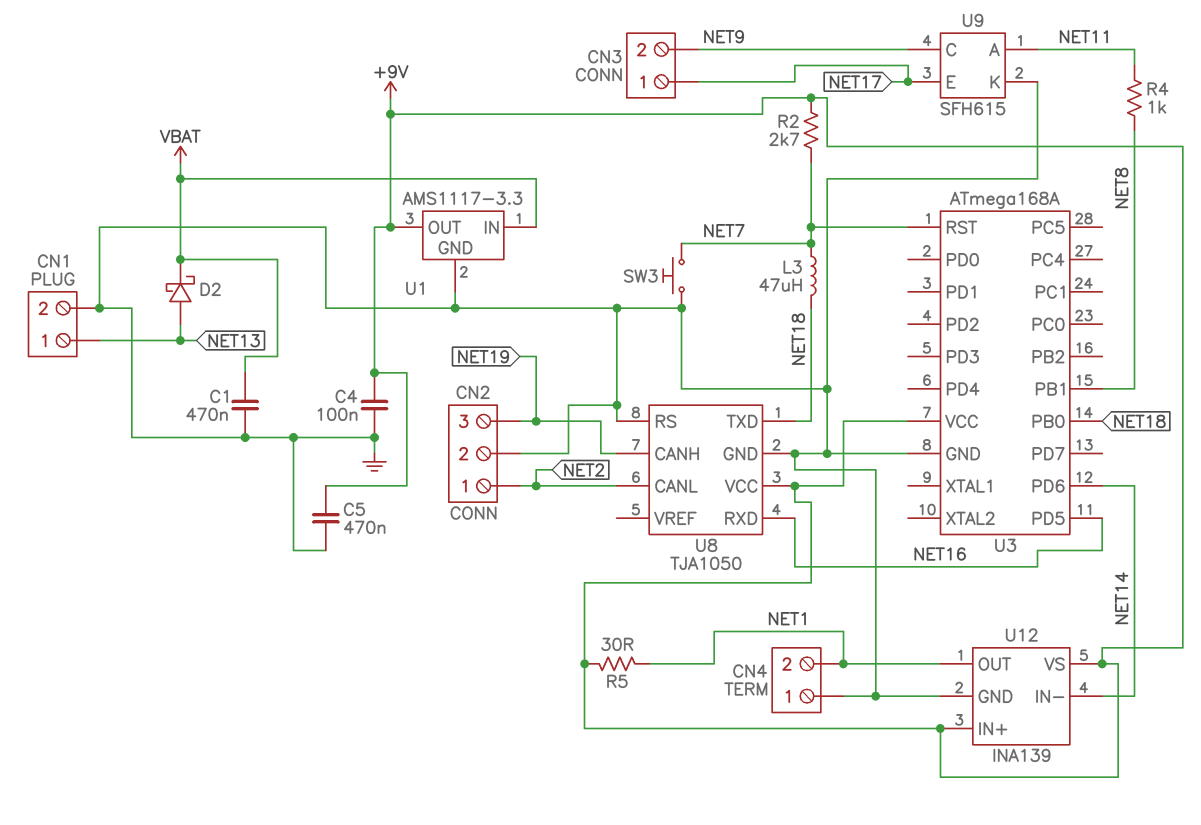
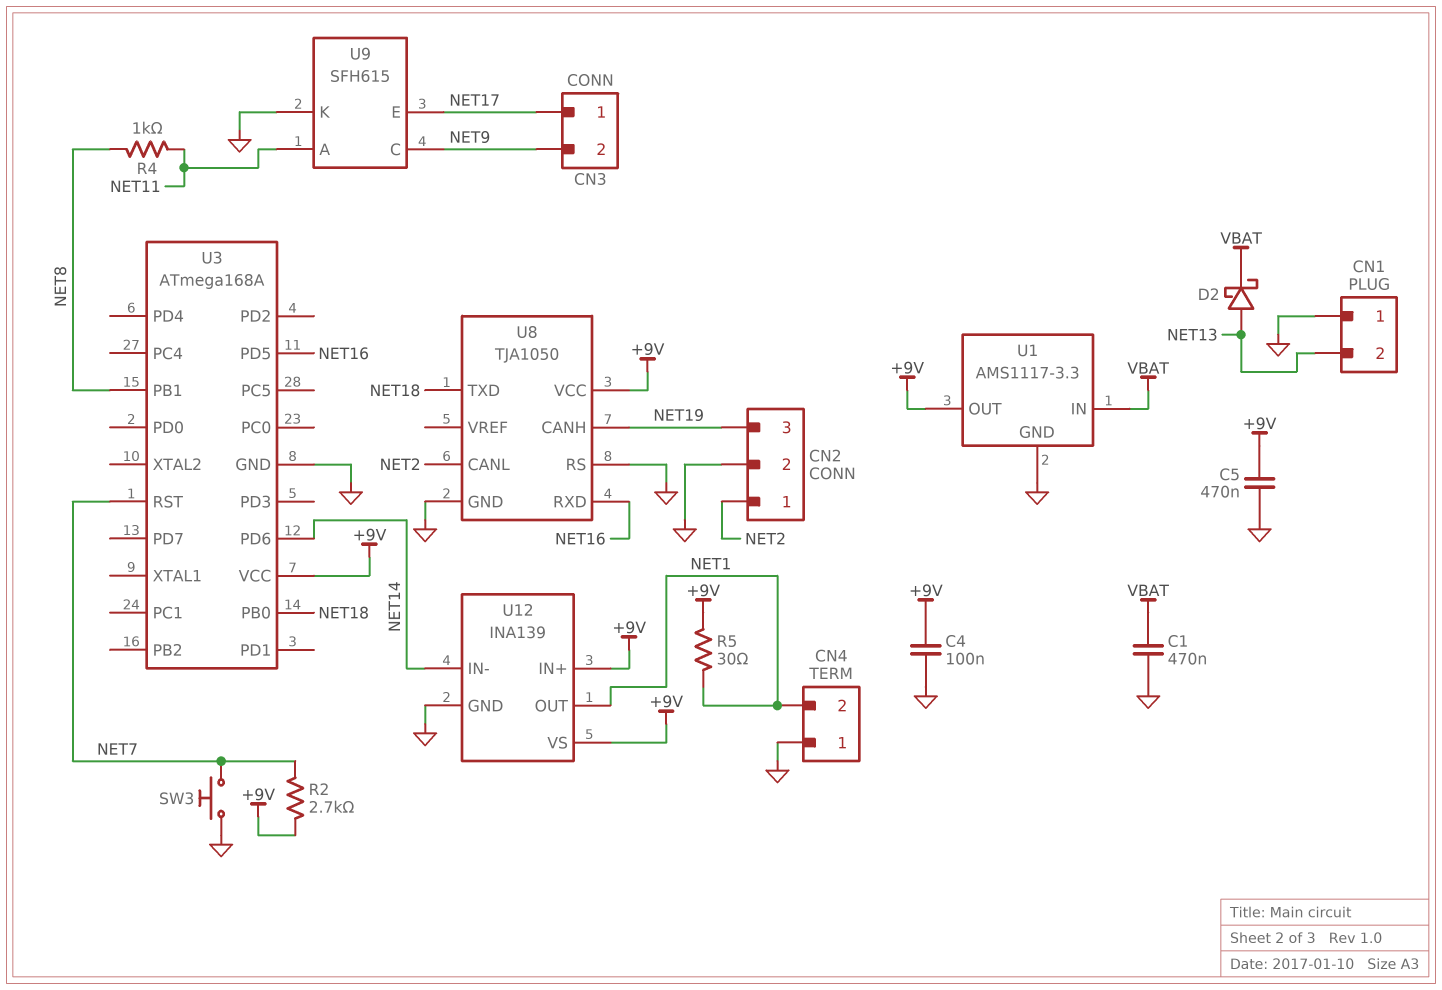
CN1 pin 1: NET13 -> GND
CN1 pin 2: GND -> NET13
L3: 47uH (NET7, NET18) -> none

